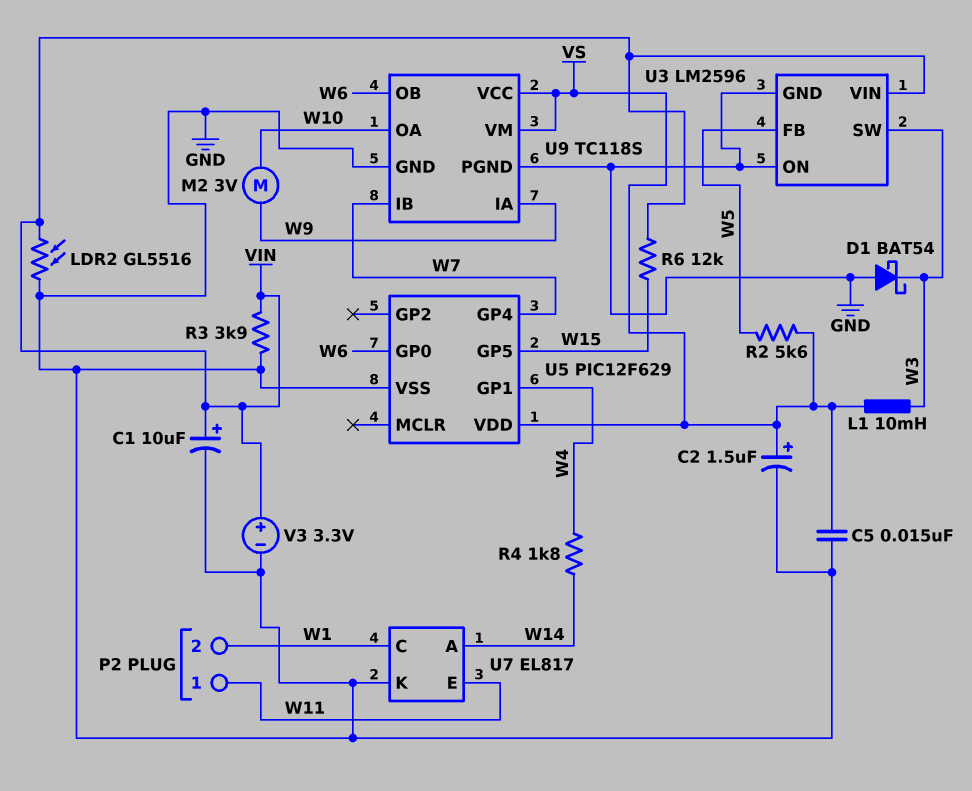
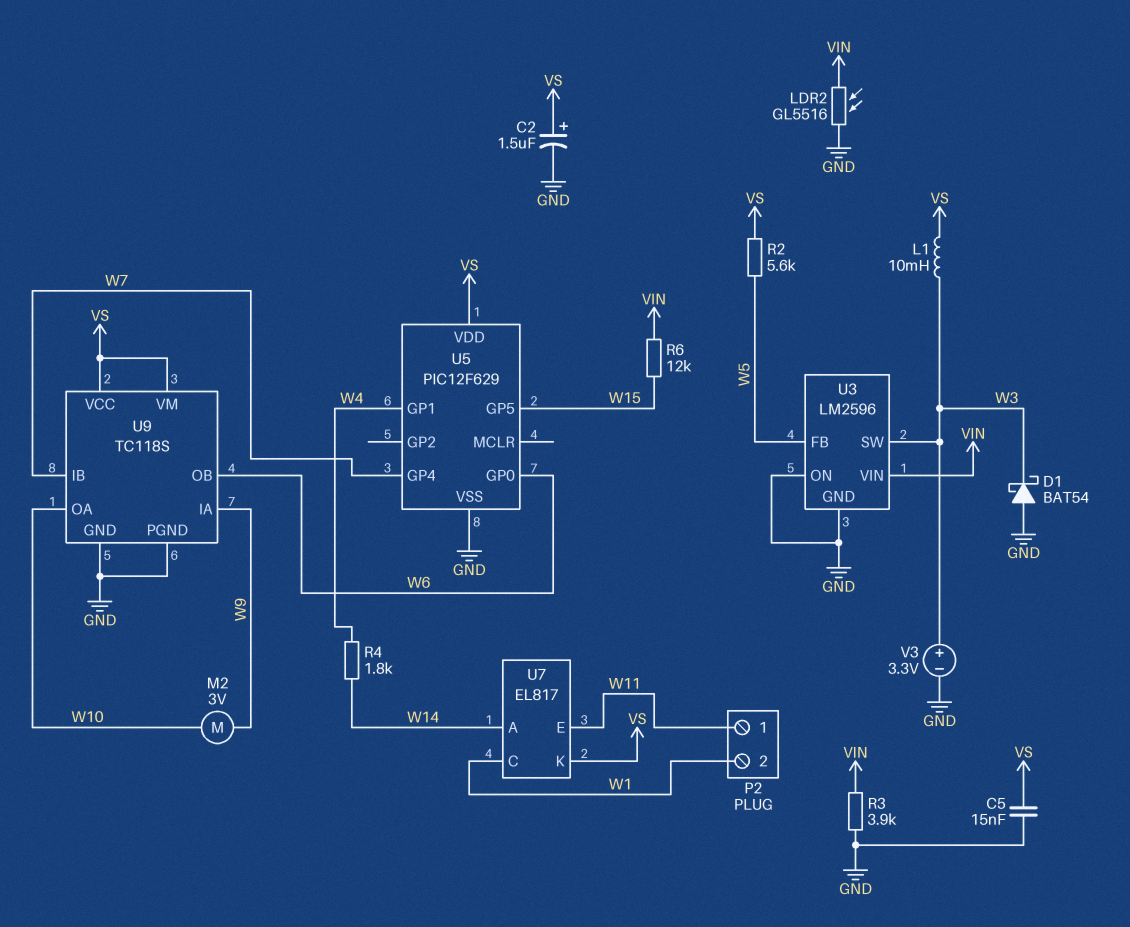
C1: 10uF (plus VIN, minus GND) -> none
U7 pin K: GND -> VS
V3: 3.3V (plus VIN, minus GND) -> 3.3V (plus W3, minus GND)

